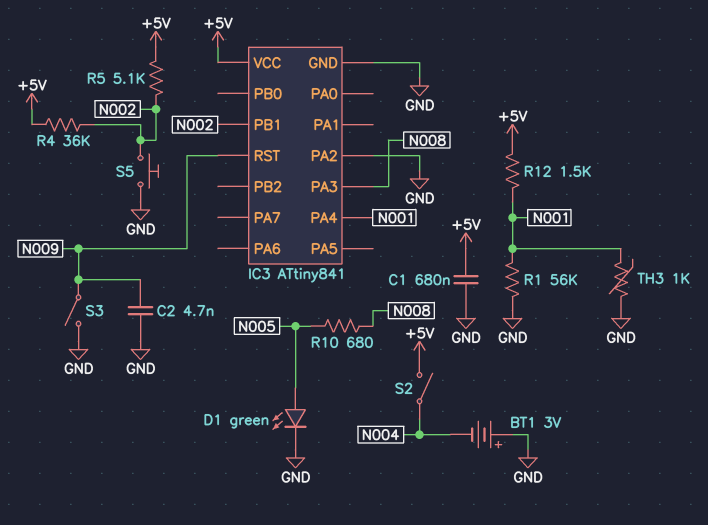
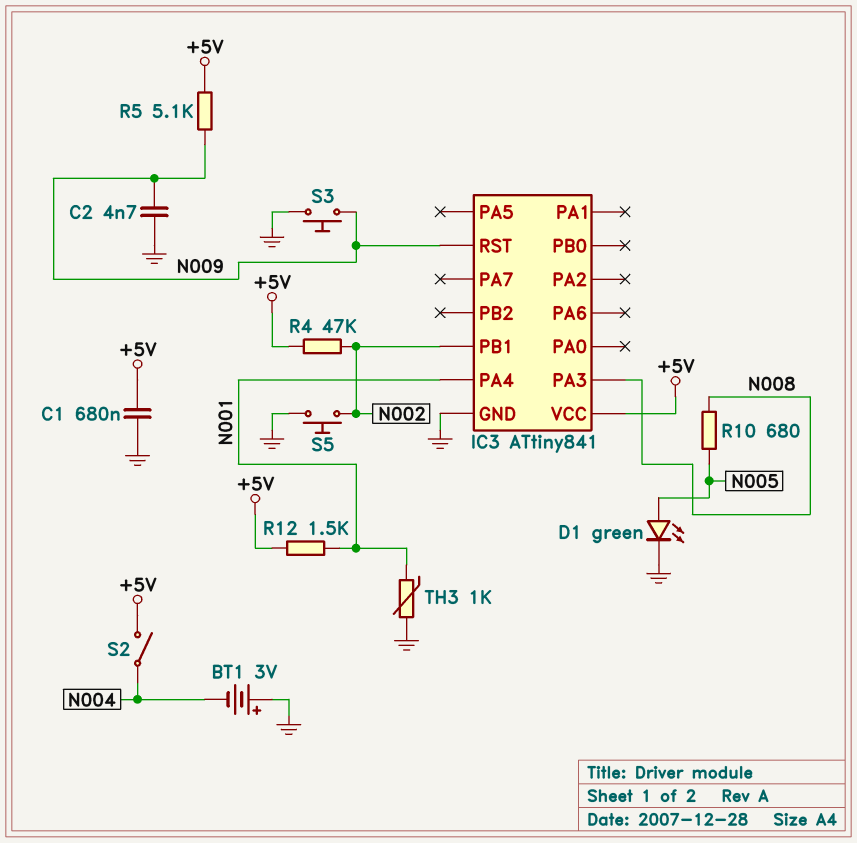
IC3 pin PA2: GND -> none
R1: 56k (GND, N001) -> none
R4: 36k (+5V, N002) -> 47k (+5V, N002)
R5: 5.1k (+5V, N002) -> 5.1k (+5V, N009)
S3: switch (GND, N009) -> button (GND, N009)

